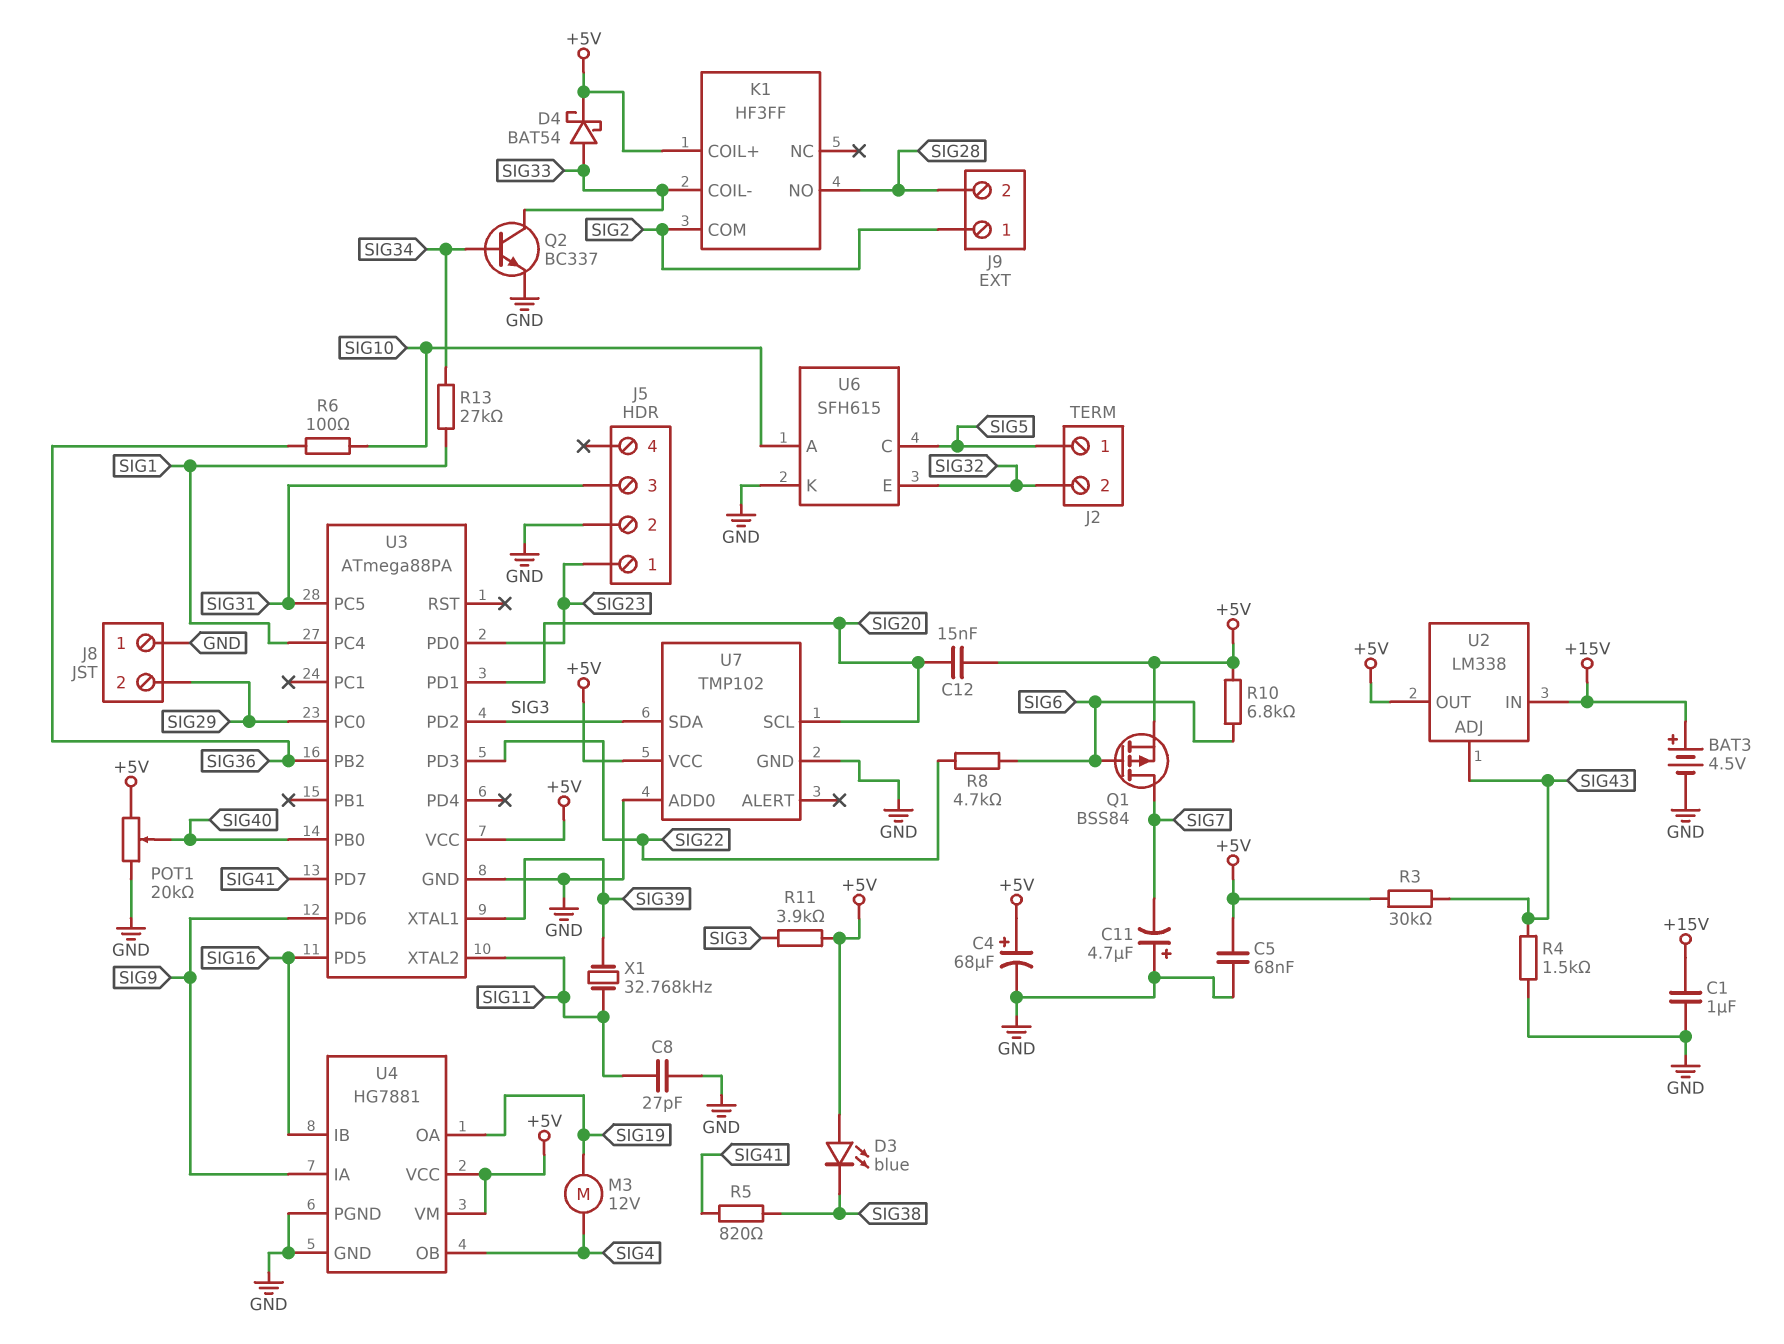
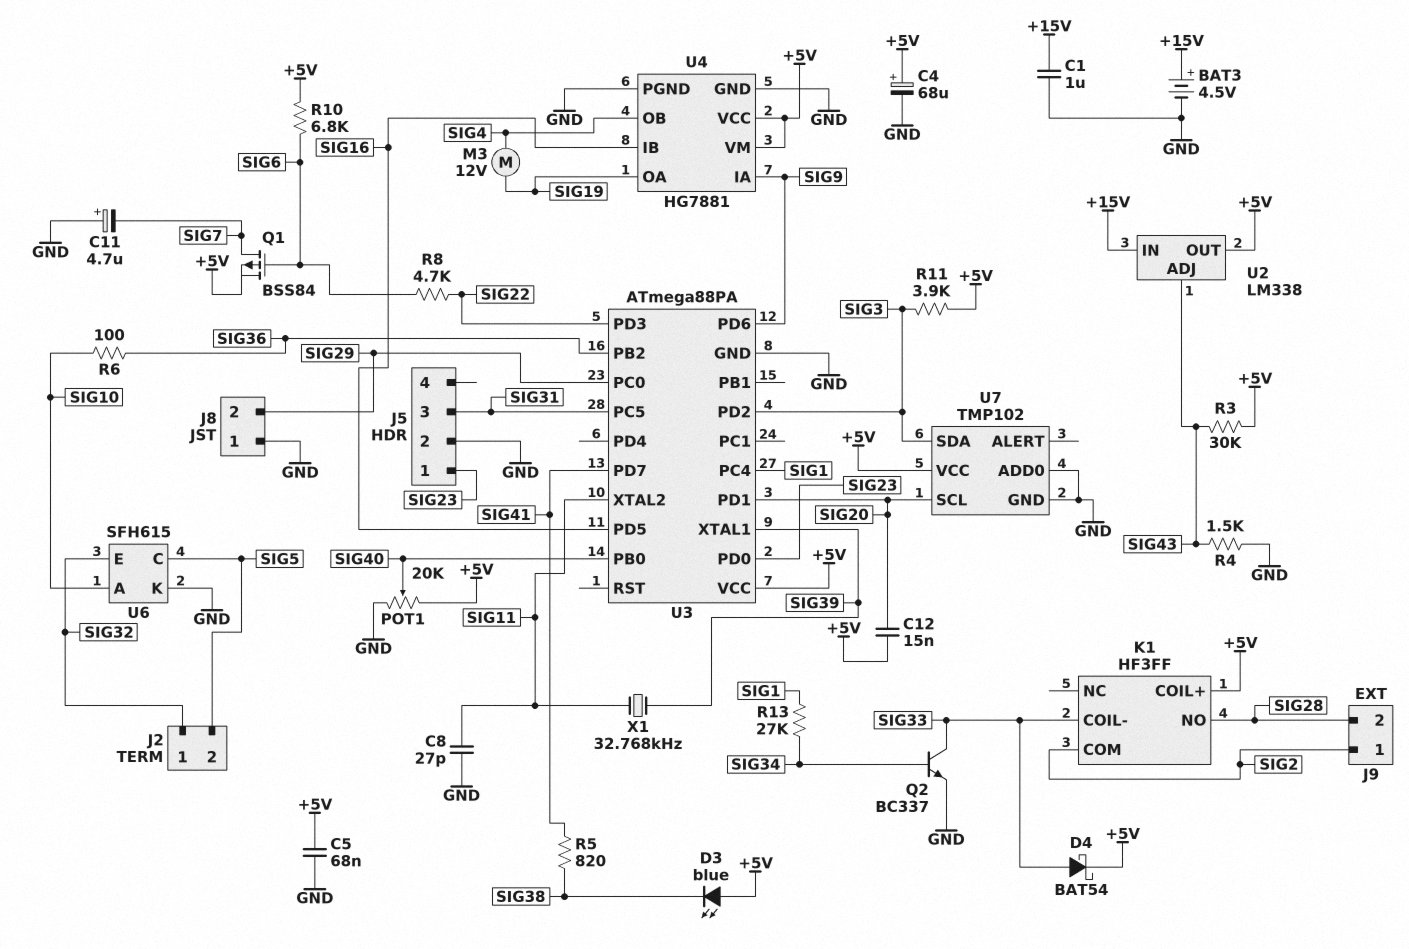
J2 pin 1: SIG5 -> SIG32
J2 pin 2: SIG32 -> SIG5

